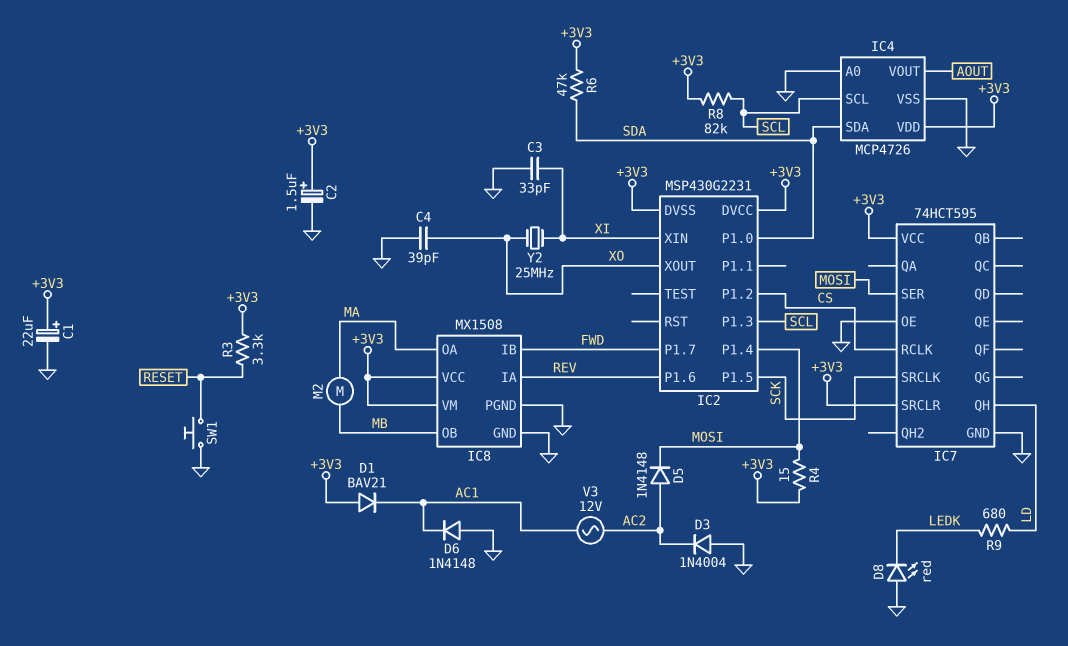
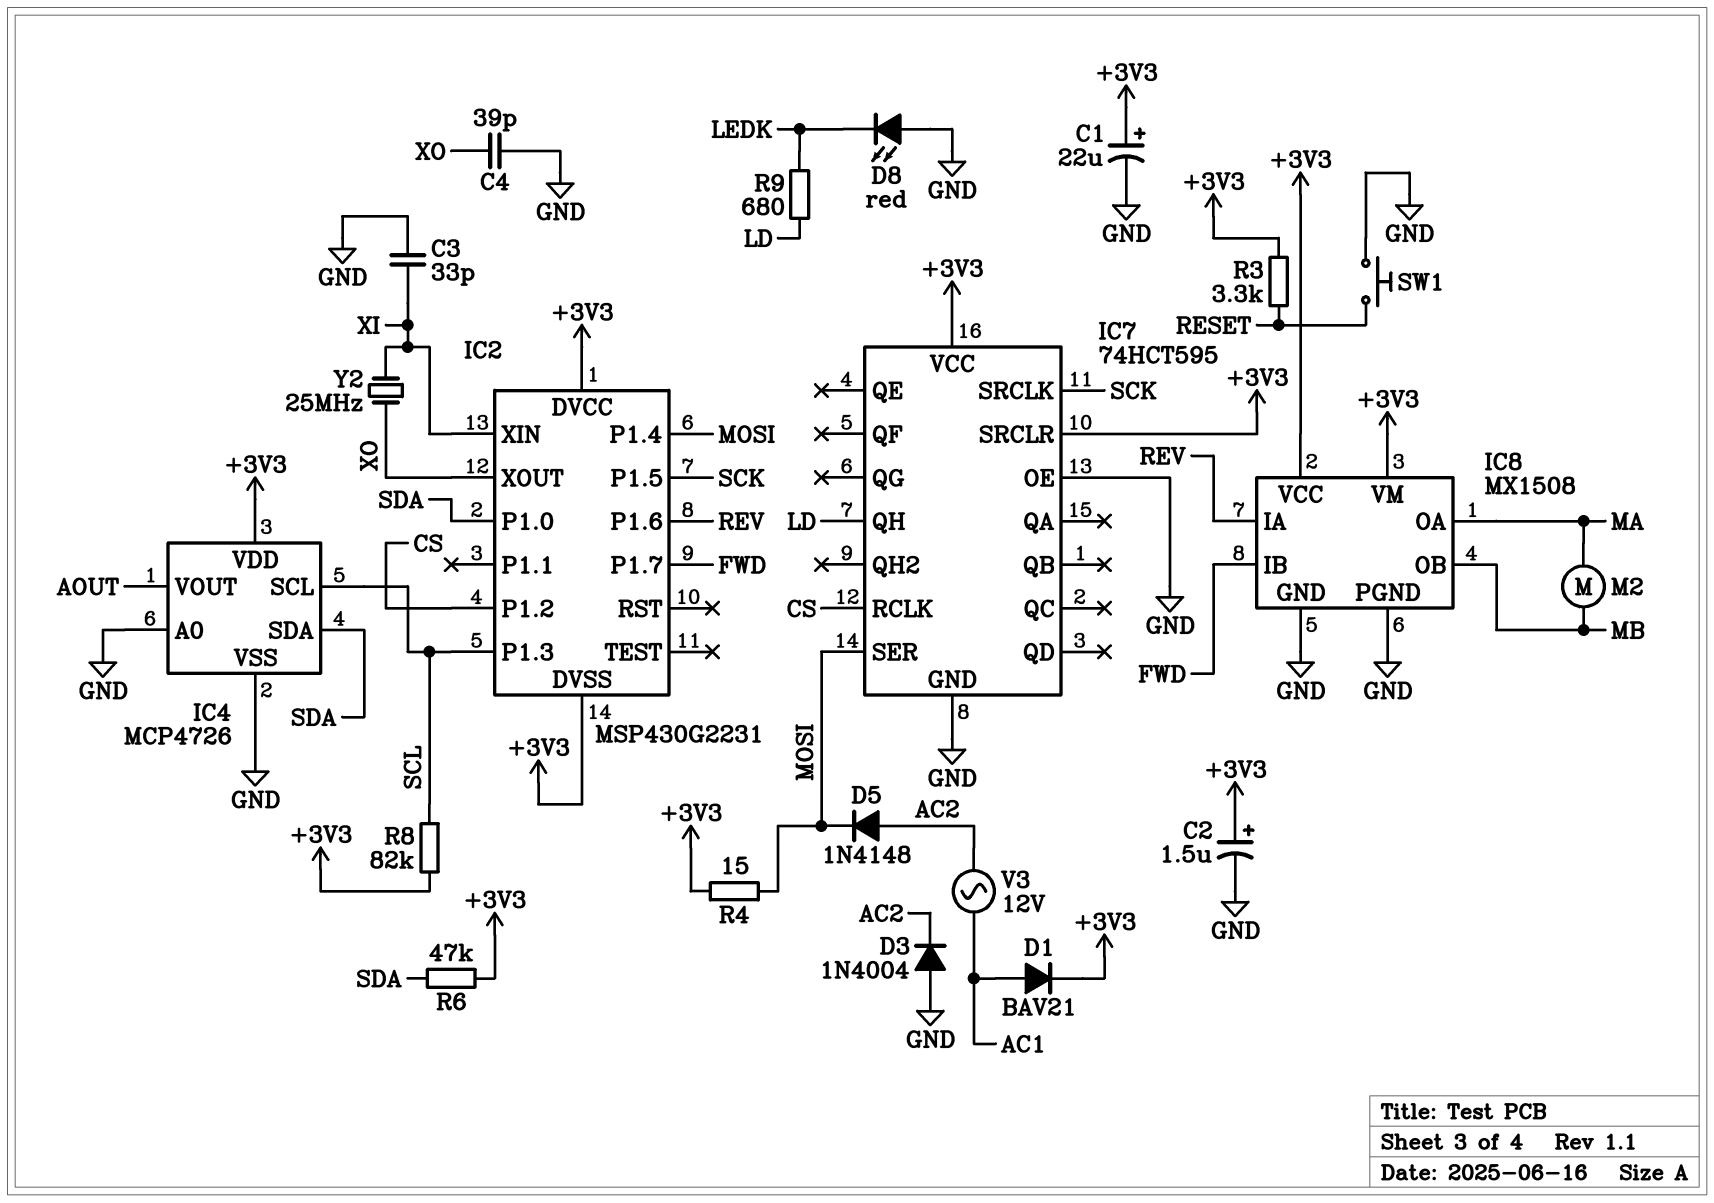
D1: diode BAV21 (A +3V3, K AC1) -> diode BAV21 (A AC1, K +3V3)
D6: diode 1N4148 (A GND, K AC1) -> none

